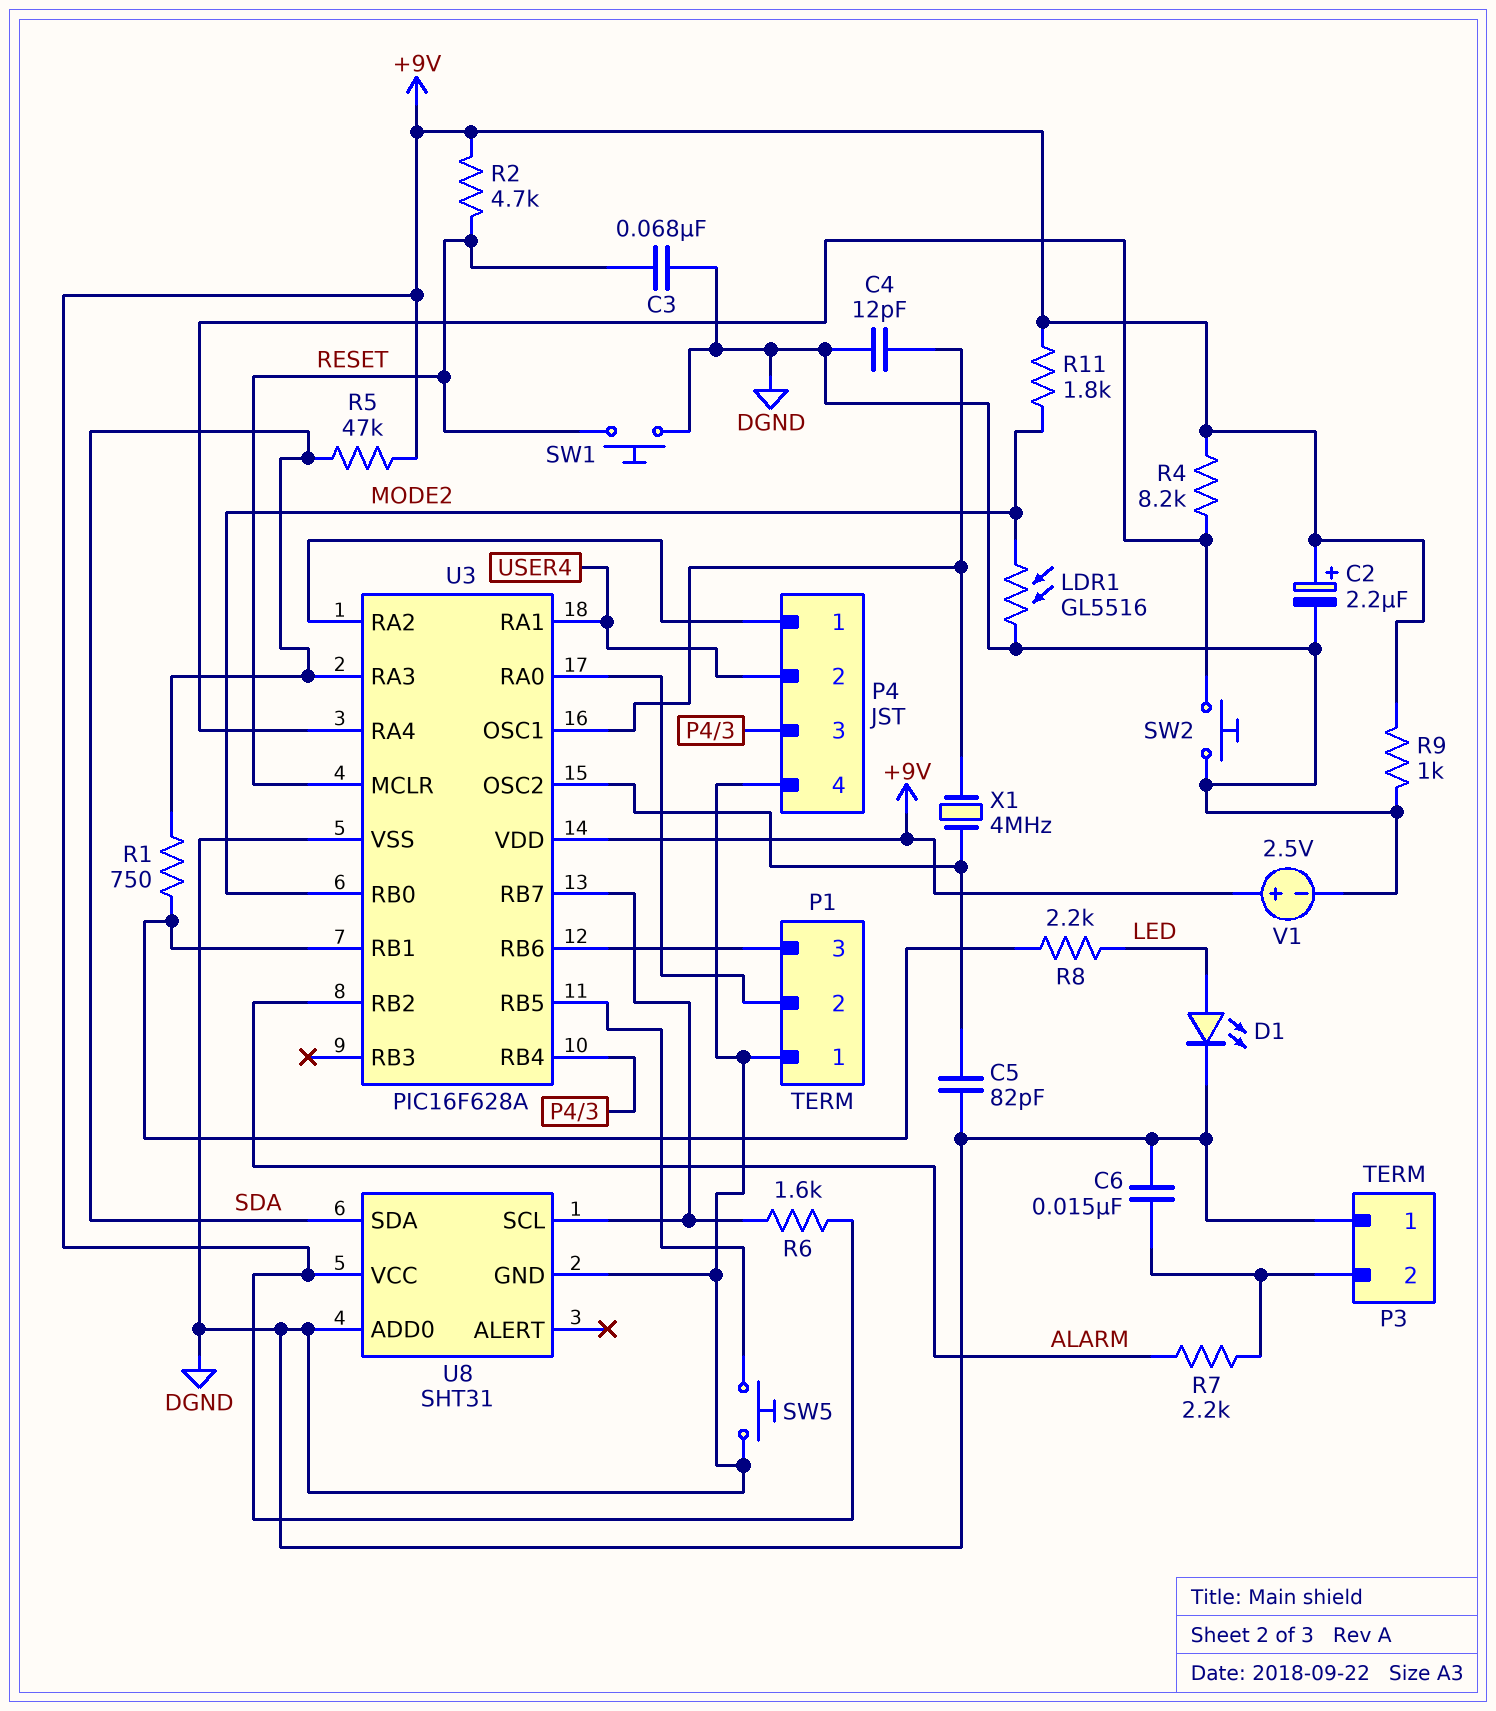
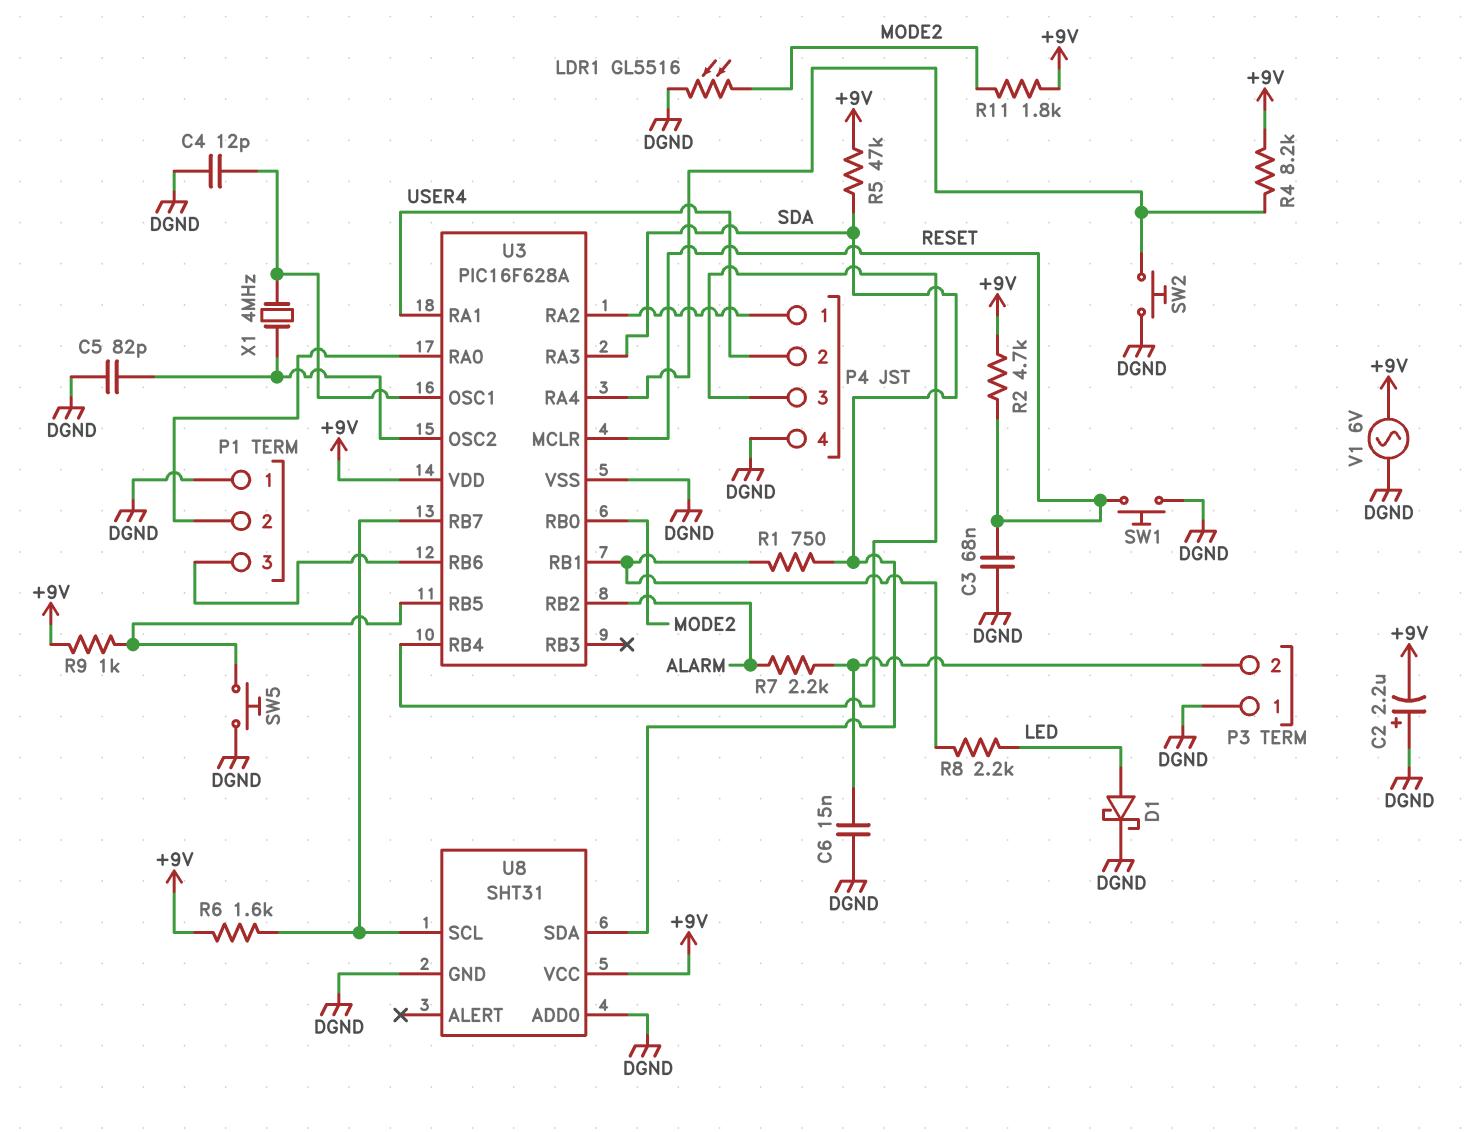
C2: 2.2uF (plus +9V, minus DGND) -> 2.2uF (plus DGND, minus +9V)
D1: LED (A LED, K DGND) -> schottky (A LED, K DGND)
R9: 1k (+9V, DGND) -> 1k (+9V, U3/RB5)
V1: 2.5V (plus +9V, minus DGND) -> AC 6V (+9V, DGND)

